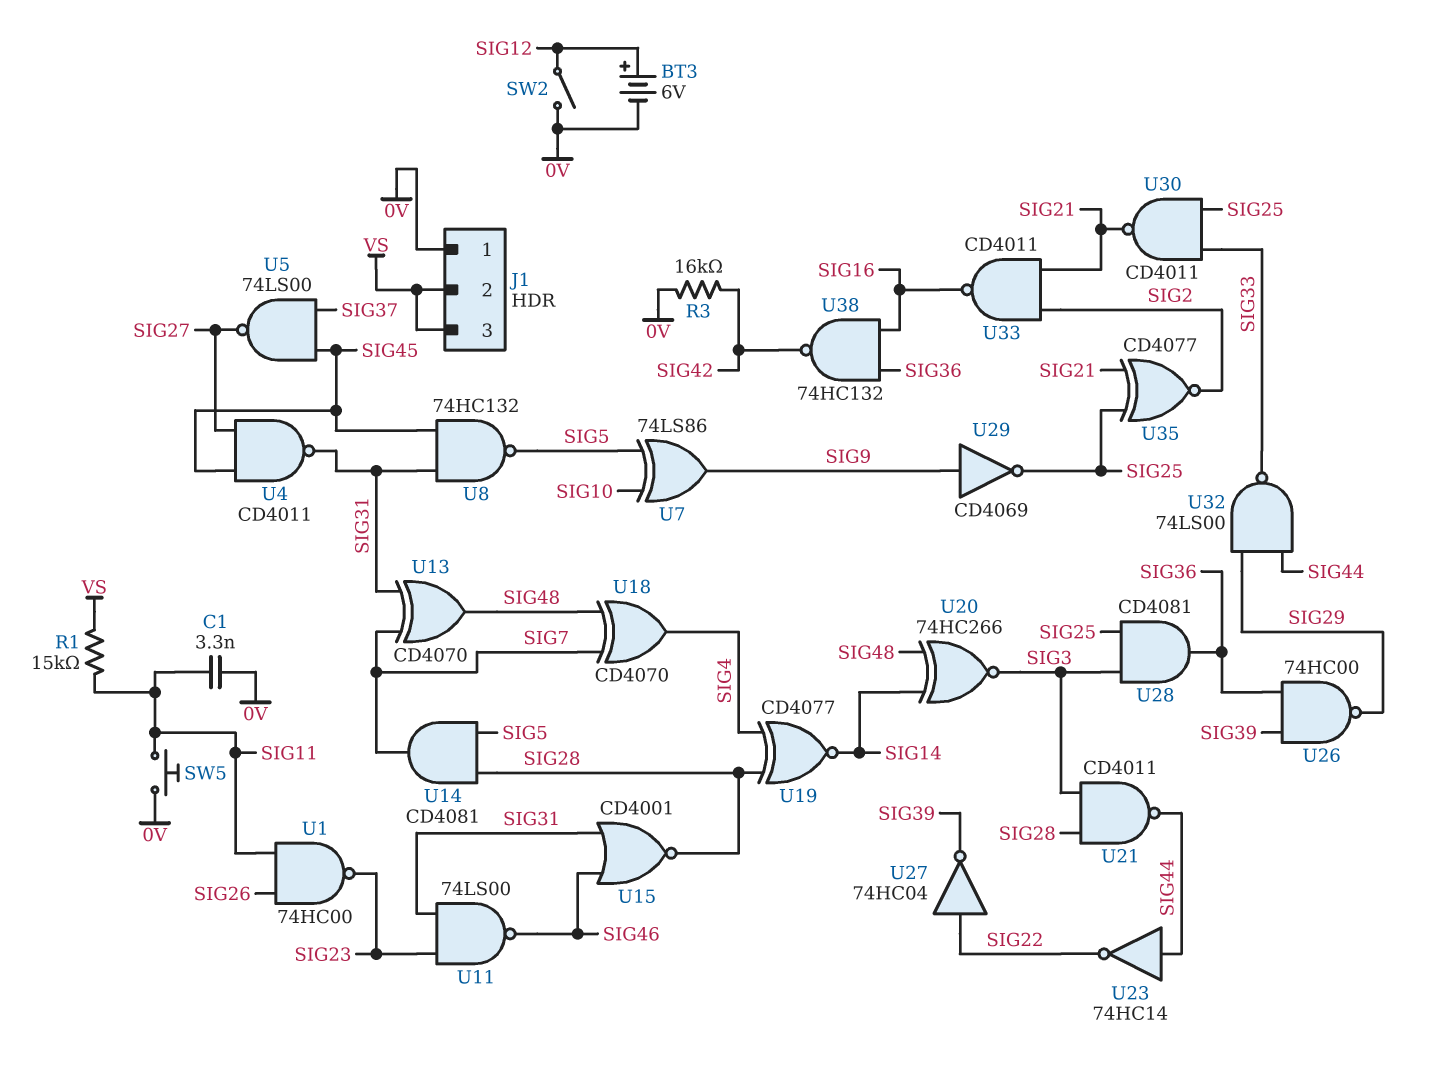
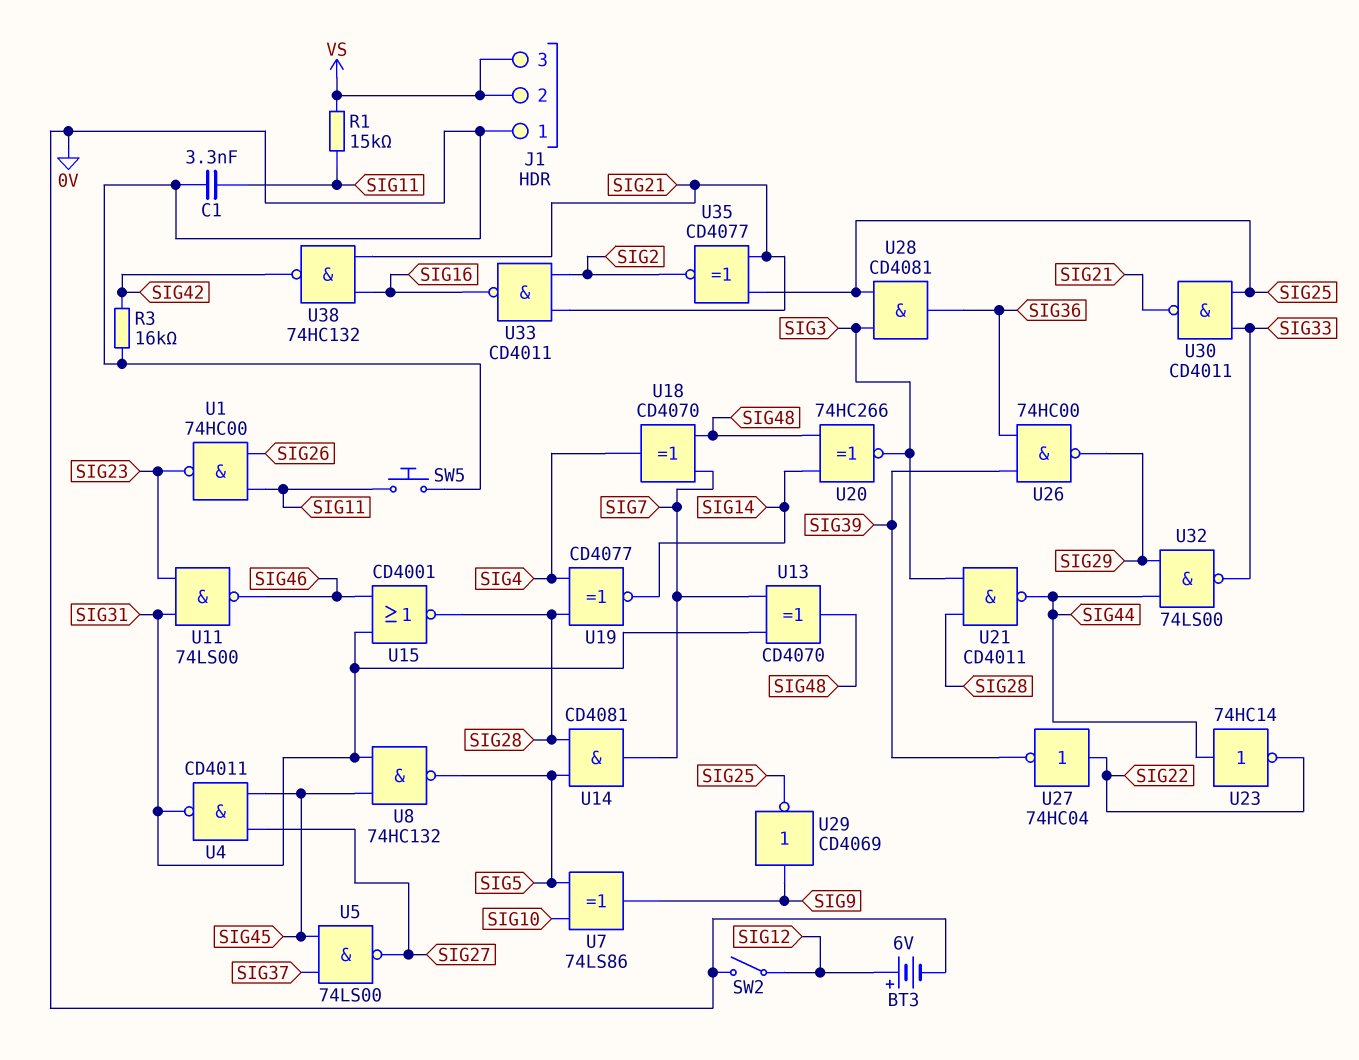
U38: NAND 74HC132 (in SIG16, in SIG36, out SIG42) -> NAND 74HC132 (in SIG16, in SIG21, out SIG42)

